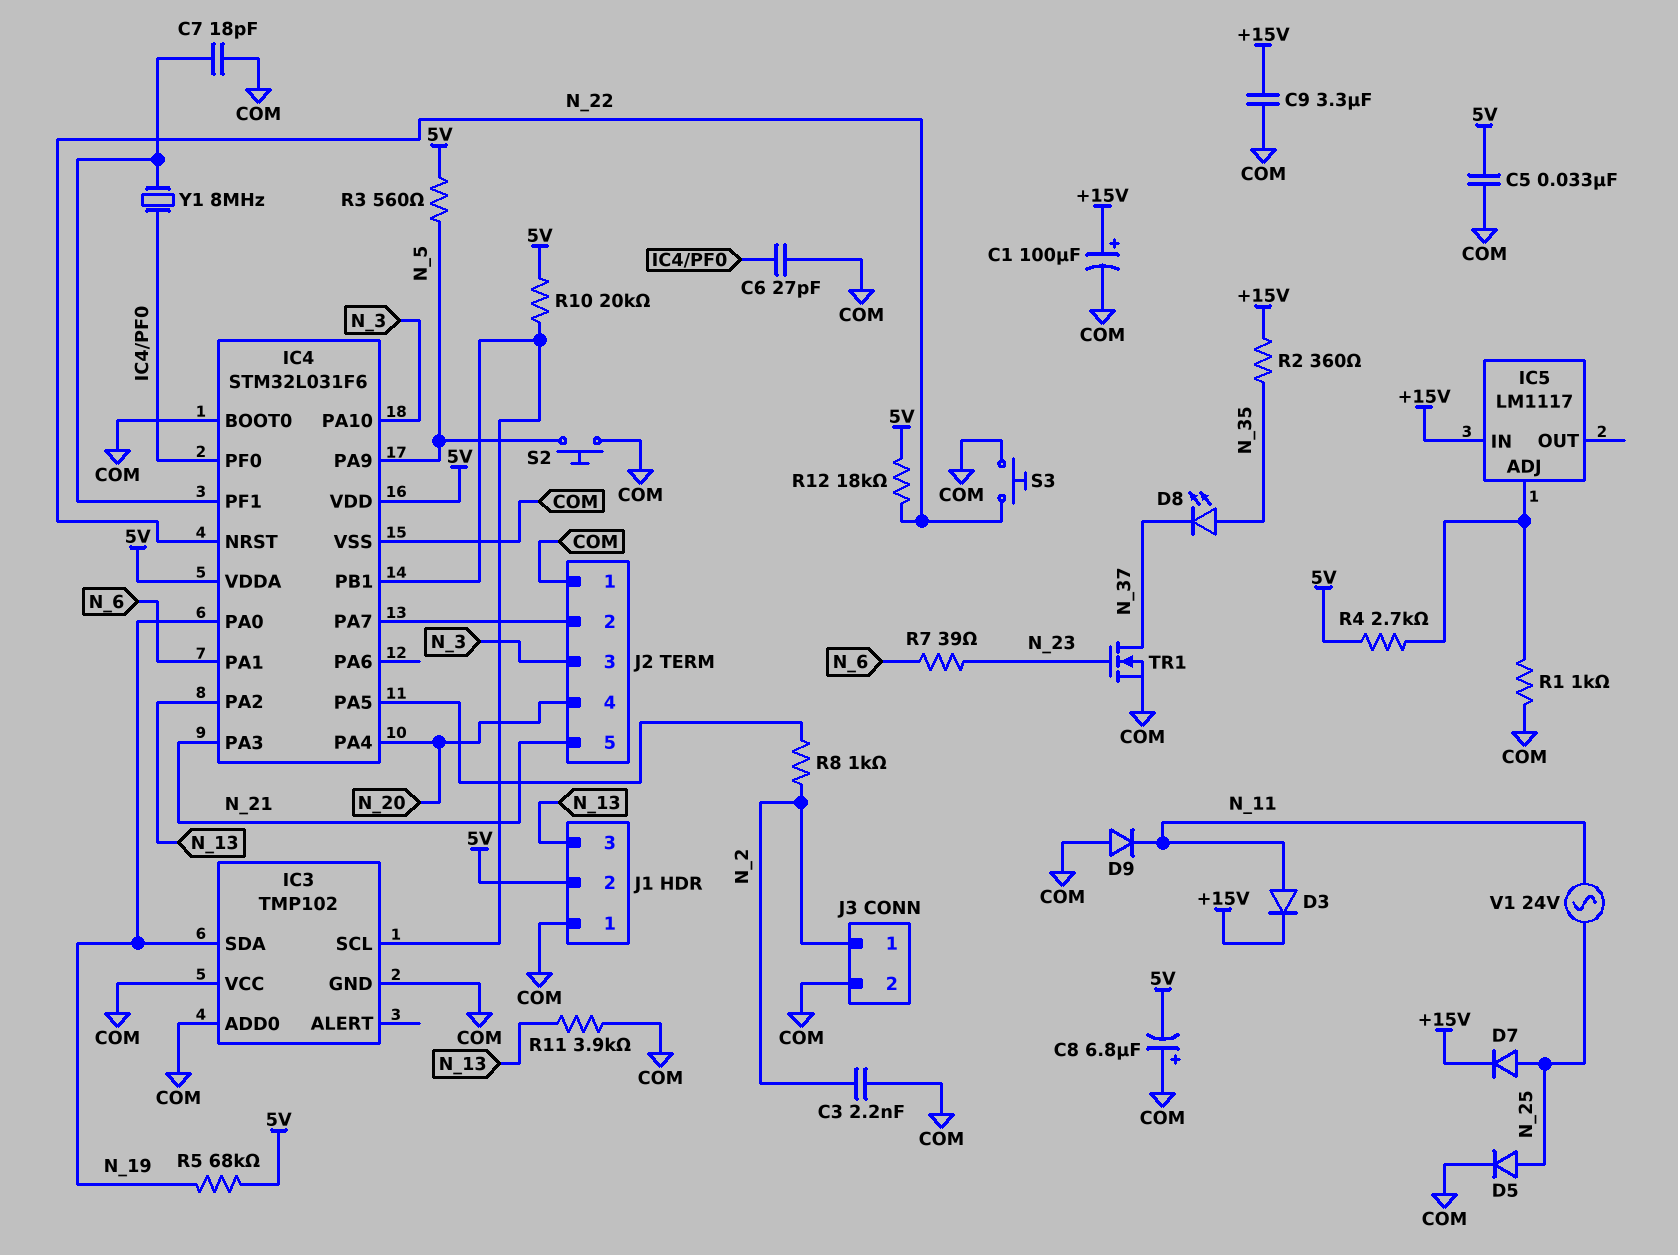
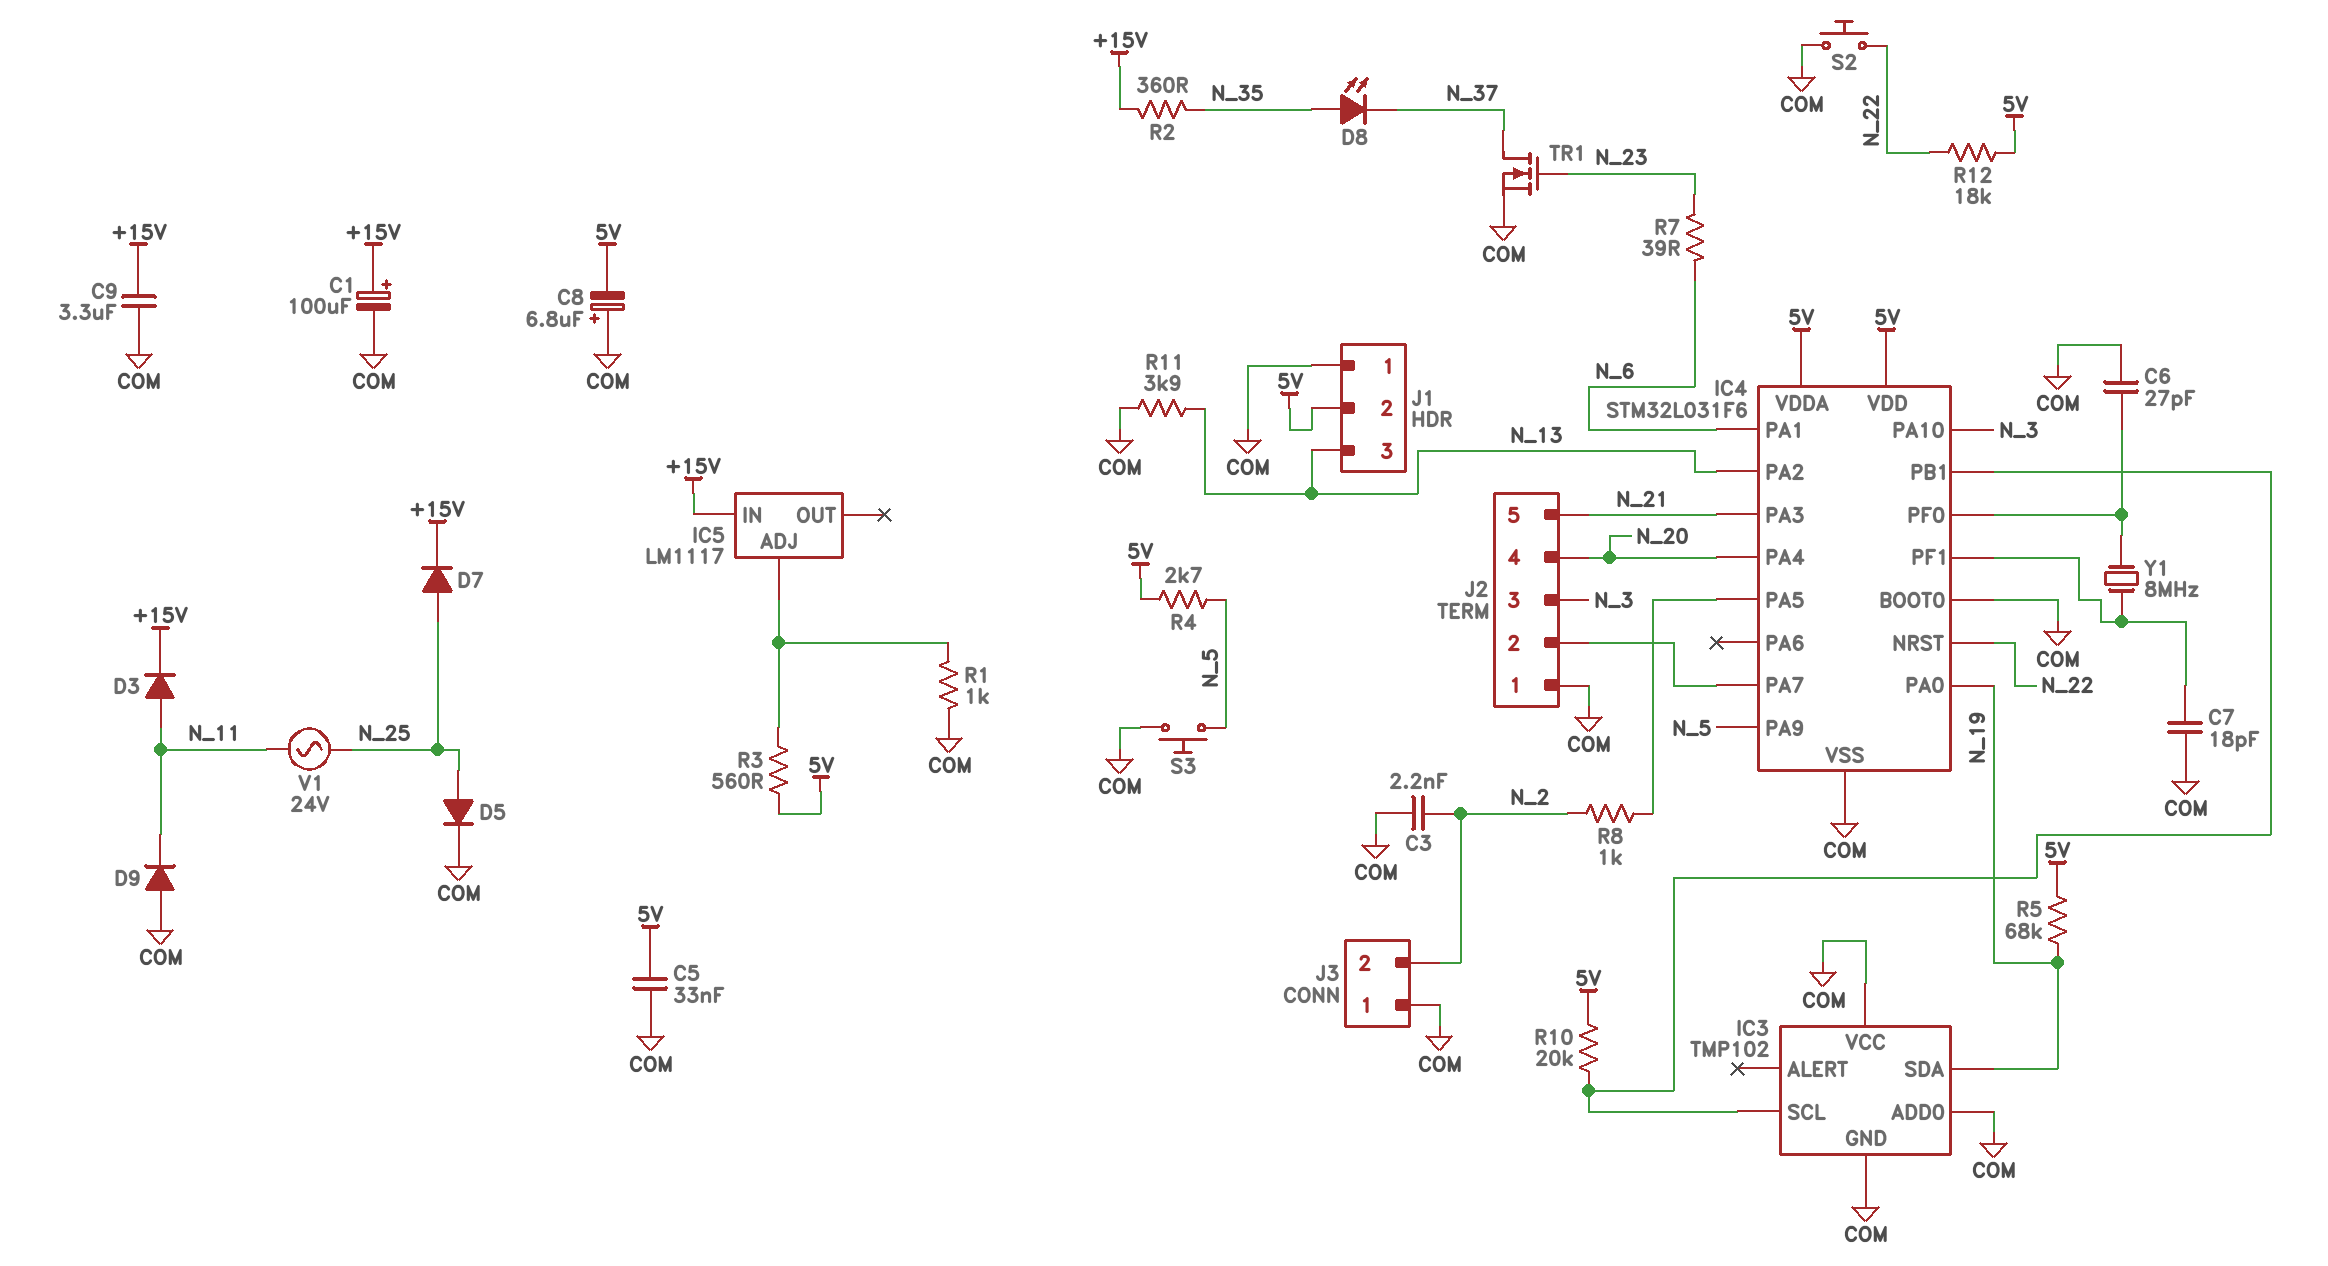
J3 pin 1: N_2 -> COM
J3 pin 2: COM -> N_2
R3: 560 (5V, N_5) -> 560 (5V, IC5/ADJ)
R4: 2.7k (5V, IC5/ADJ) -> 2.7k (5V, N_5)
S2: button (COM, N_5) -> button (COM, N_22)
S3: button (COM, N_22) -> button (COM, N_5)

